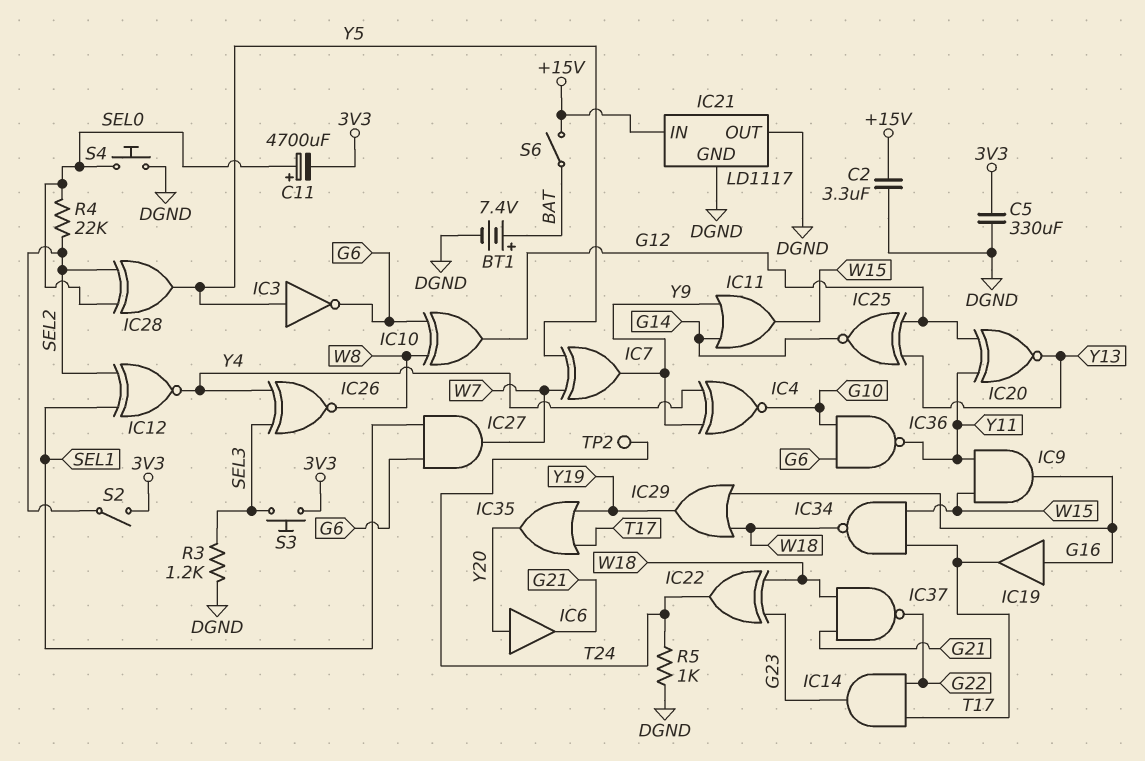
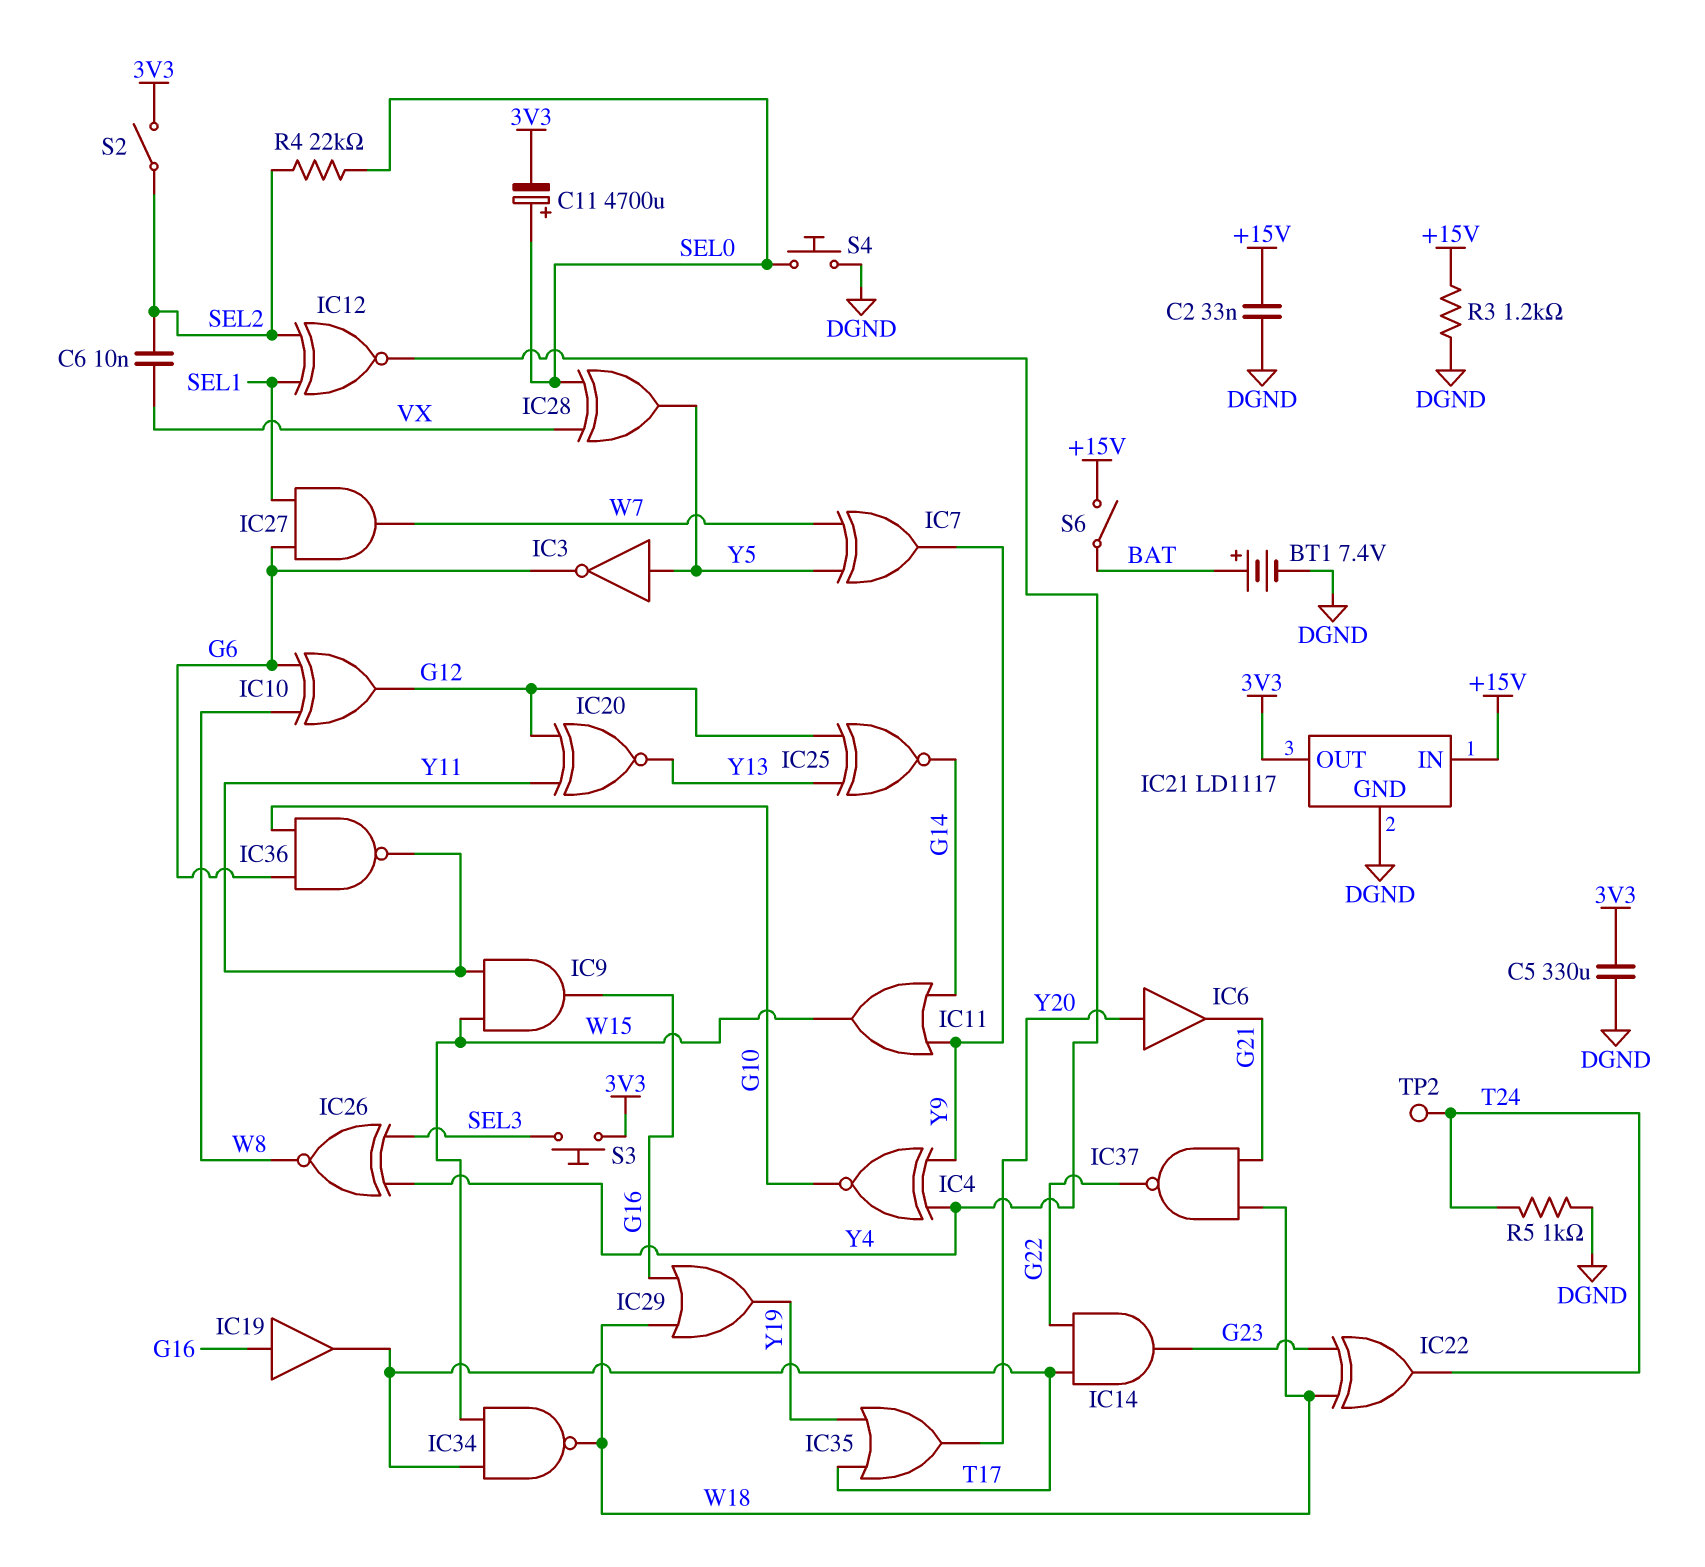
C2: 3.3uF (+15V, DGND) -> 33nF (+15V, DGND)
C6: none -> 10nF (SEL2, VX)
IC21 pin OUT: DGND -> 3V3
IC28: XOR (in SEL0, in SEL2, out Y5) -> XOR (in SEL0, in VX, out Y5)
R3: 1.2k (DGND, SEL3) -> 1.2k (+15V, DGND)

